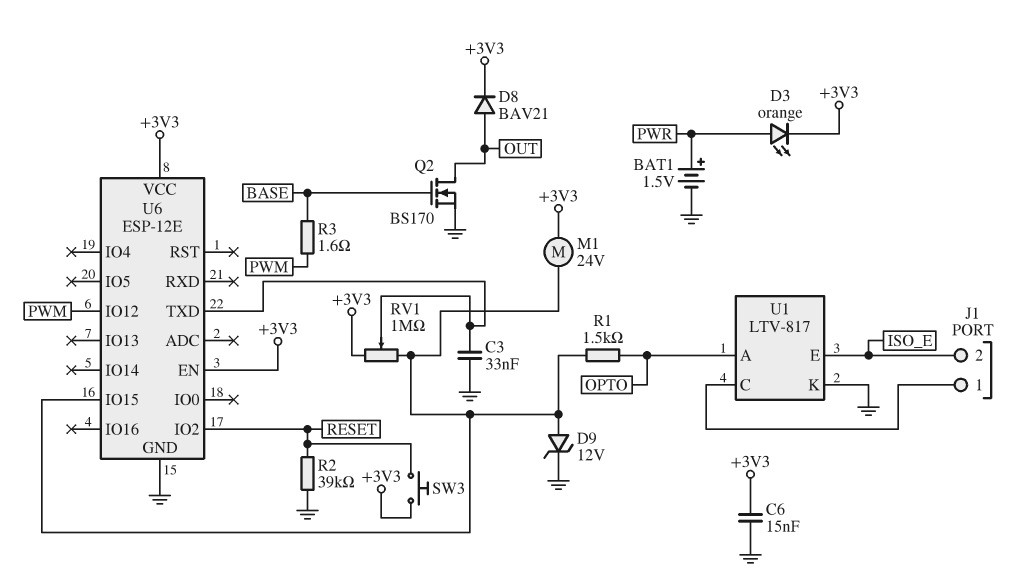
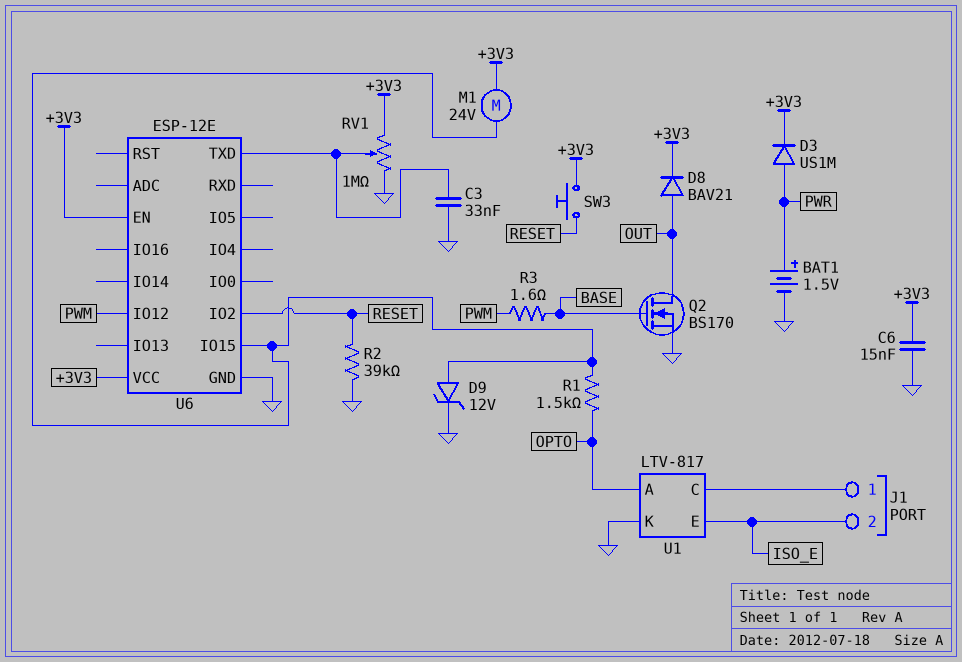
D3: LED orange (A PWR, K +3V3) -> diode US1M (A PWR, K +3V3)
RV1: 1M (+3V3, U6/IO15, wiper U6/TXD) -> 1M (+3V3, GND, wiper U6/TXD)

